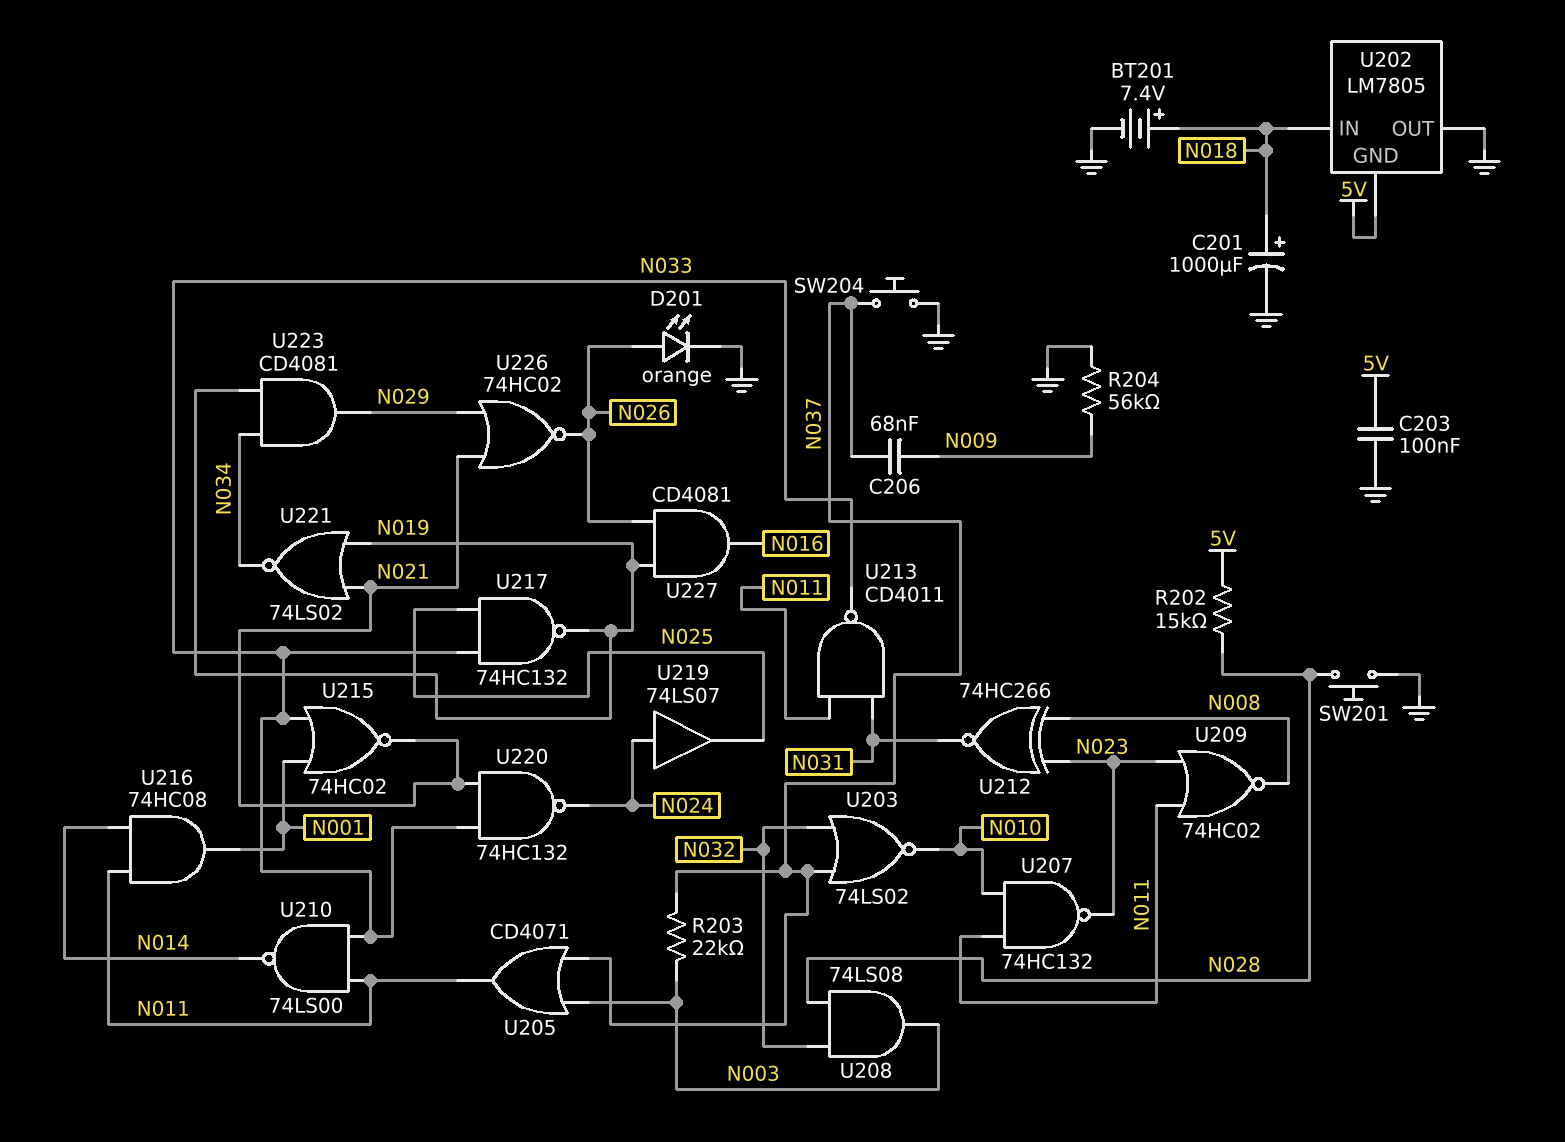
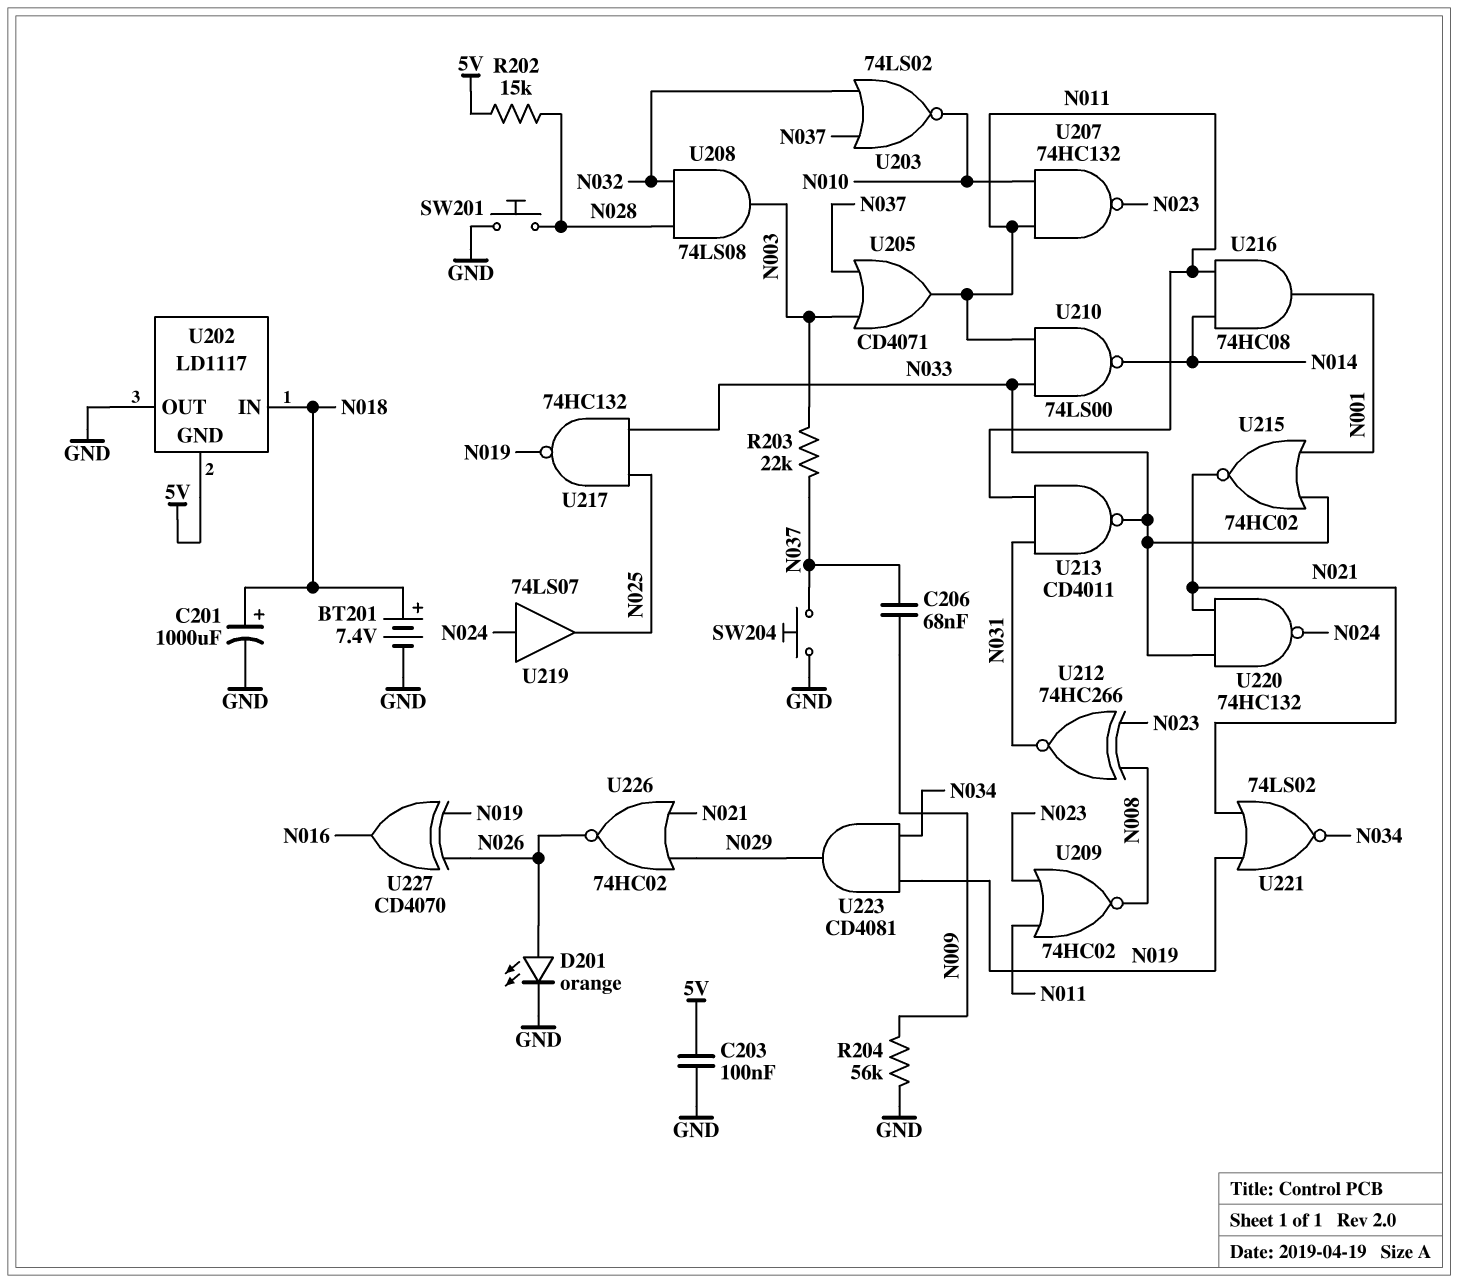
U202: LM7805 -> LD1117
U227: AND CD4081 (in N019, in N026, out N016) -> XOR CD4070 (in N019, in N026, out N016)

